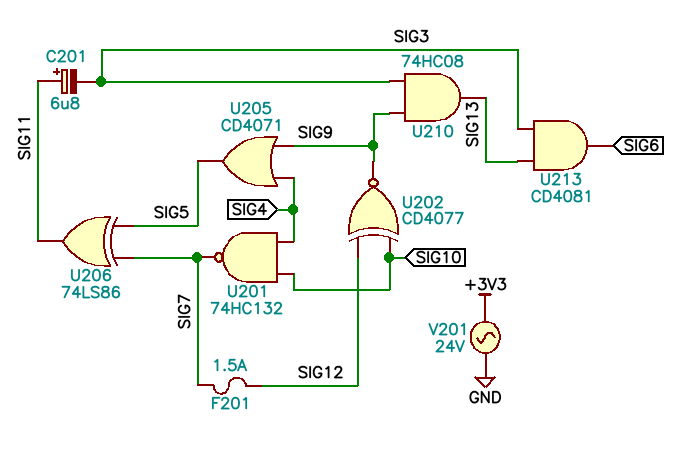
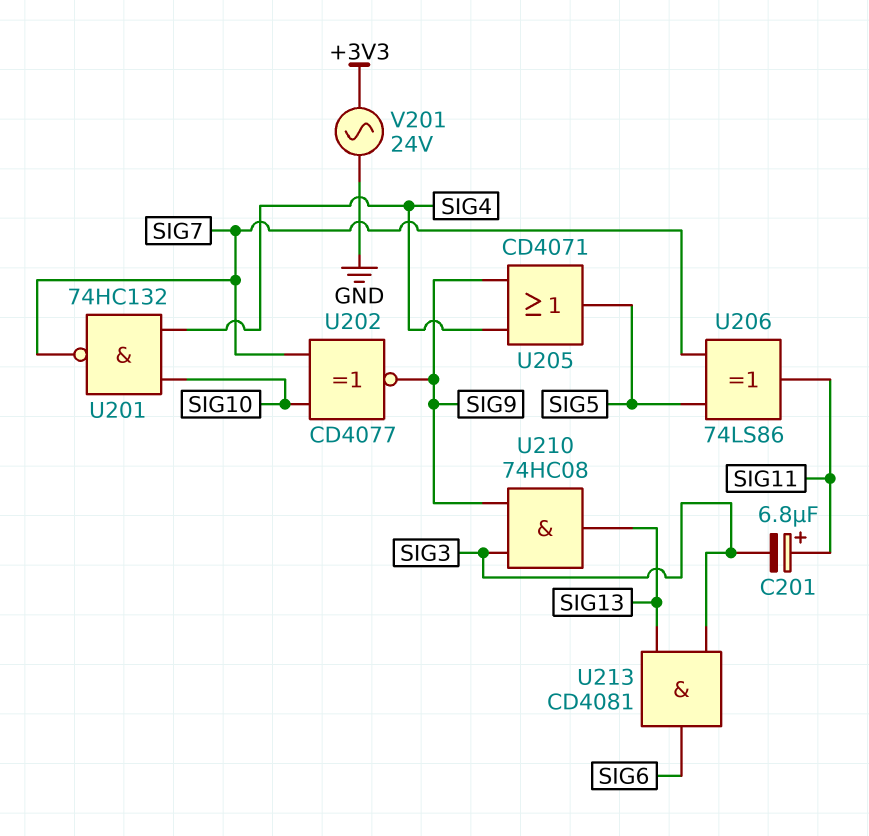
F201: 1.5A (SIG7, SIG12) -> none
U202: XNOR CD4077 (in SIG10, in SIG12, out SIG9) -> XNOR CD4077 (in SIG7, in SIG10, out SIG9)

